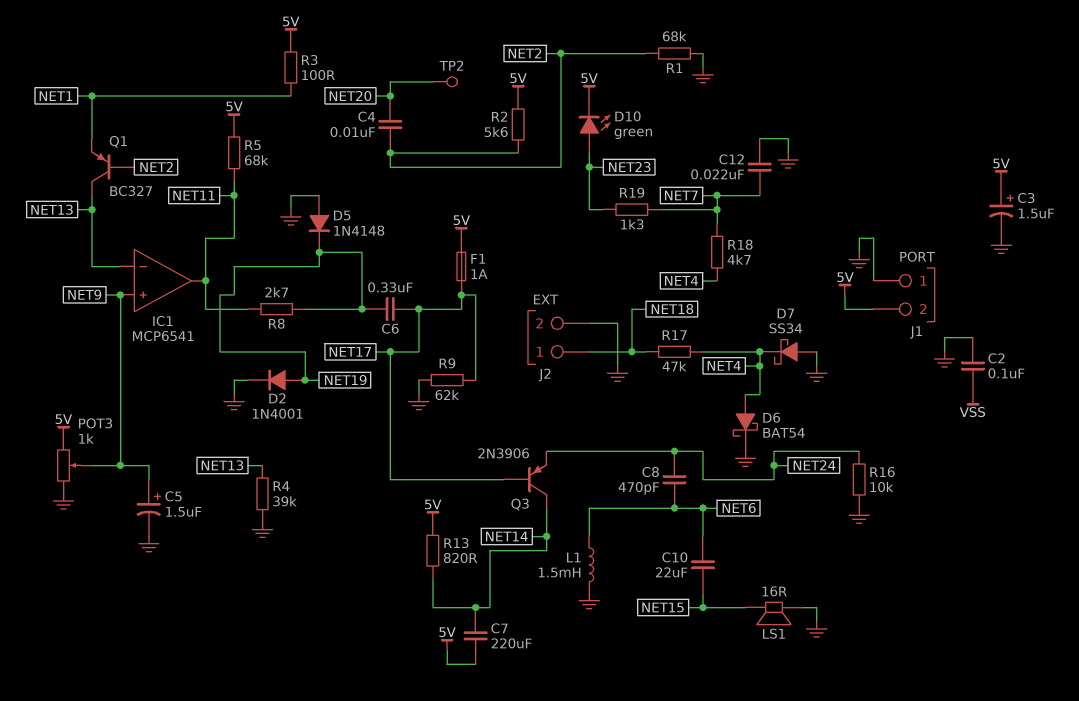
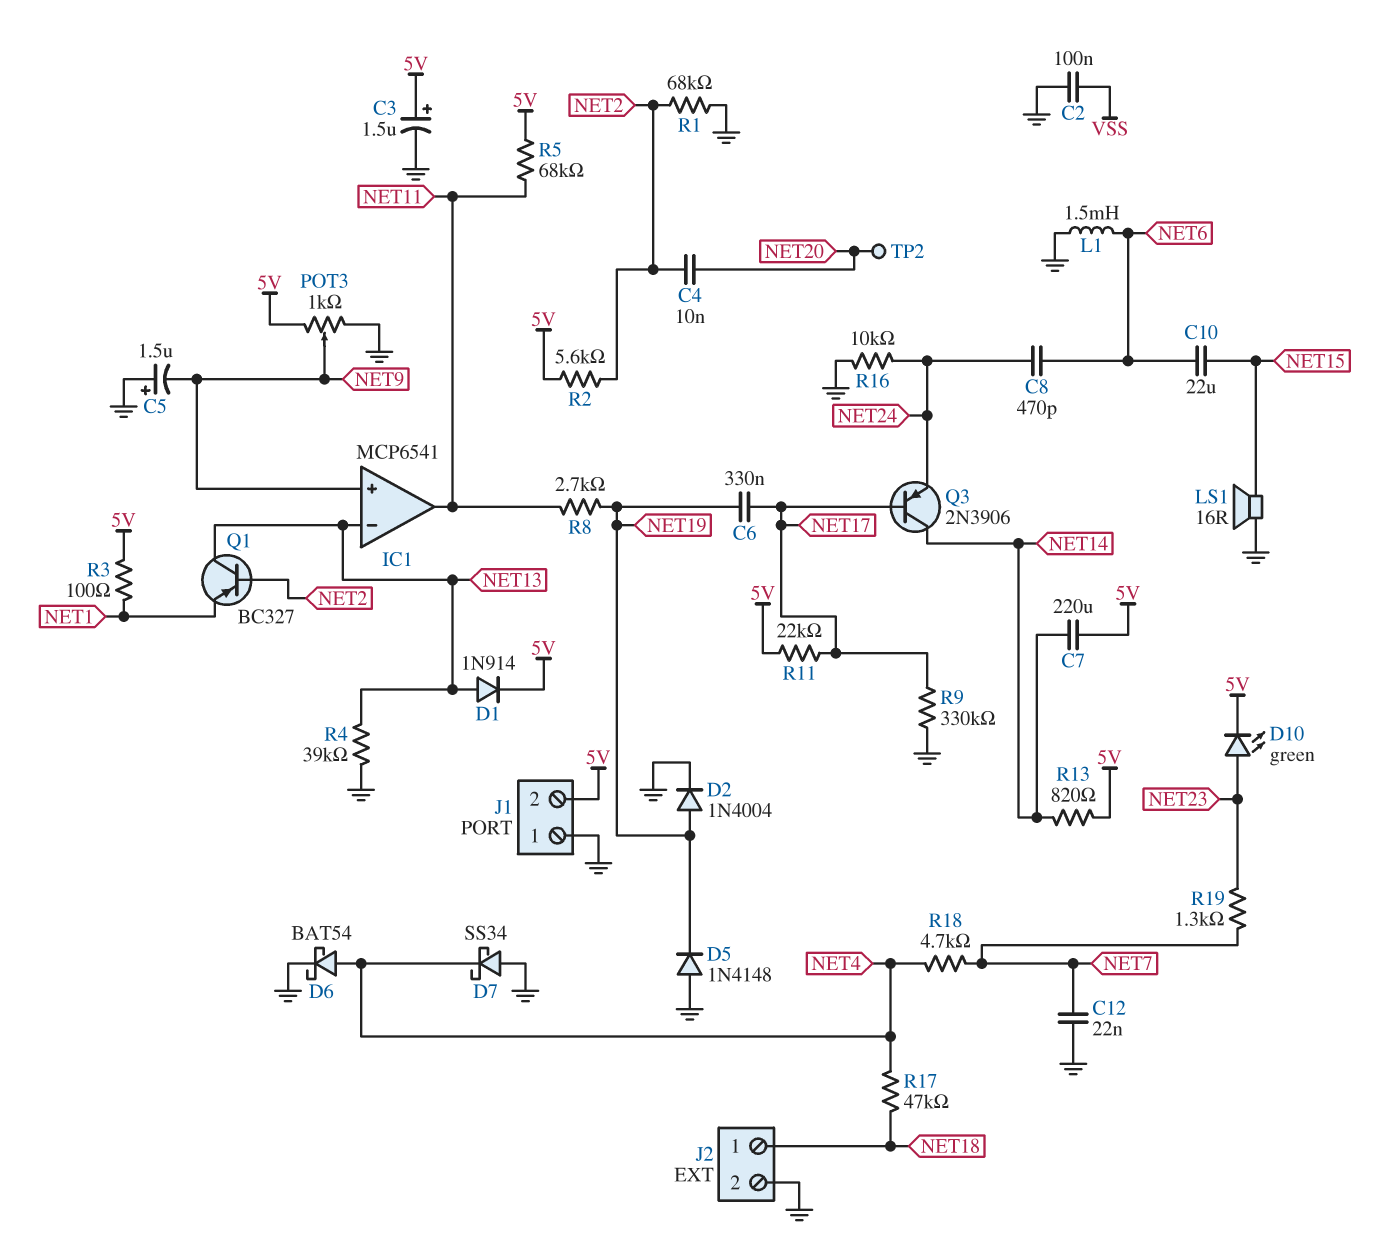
C5: 1.5uF (plus NET9, minus GND) -> 1.5uF (plus GND, minus NET9)
D1: none -> diode 1N914 (A NET13, K 5V)
D2: diode 1N4001 (A NET19, K GND) -> diode 1N4004 (A NET19, K GND)
F1: 1A (5V, NET17) -> none
R9: 62k (GND, NET17) -> 330k (GND, NET17)
R11: none -> 22k (5V, NET17)

